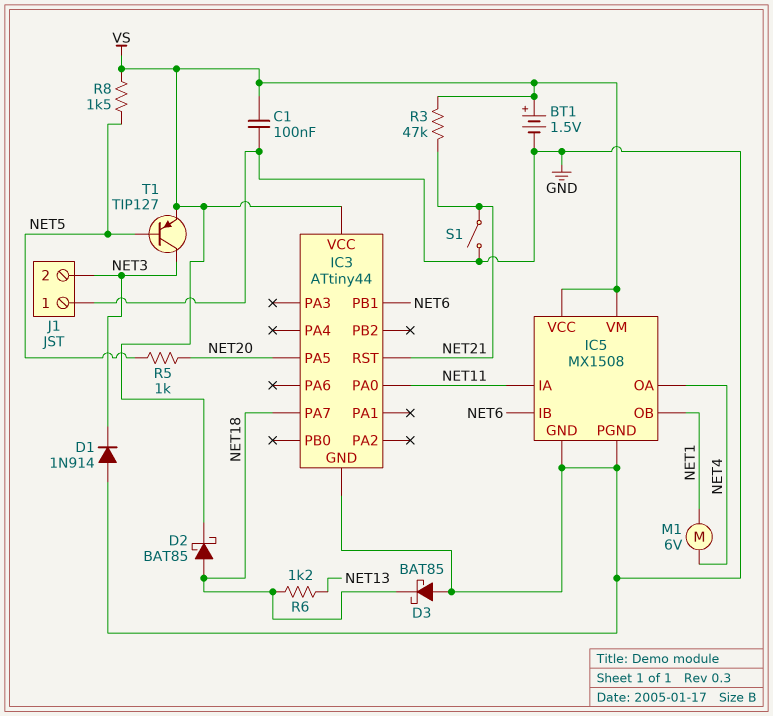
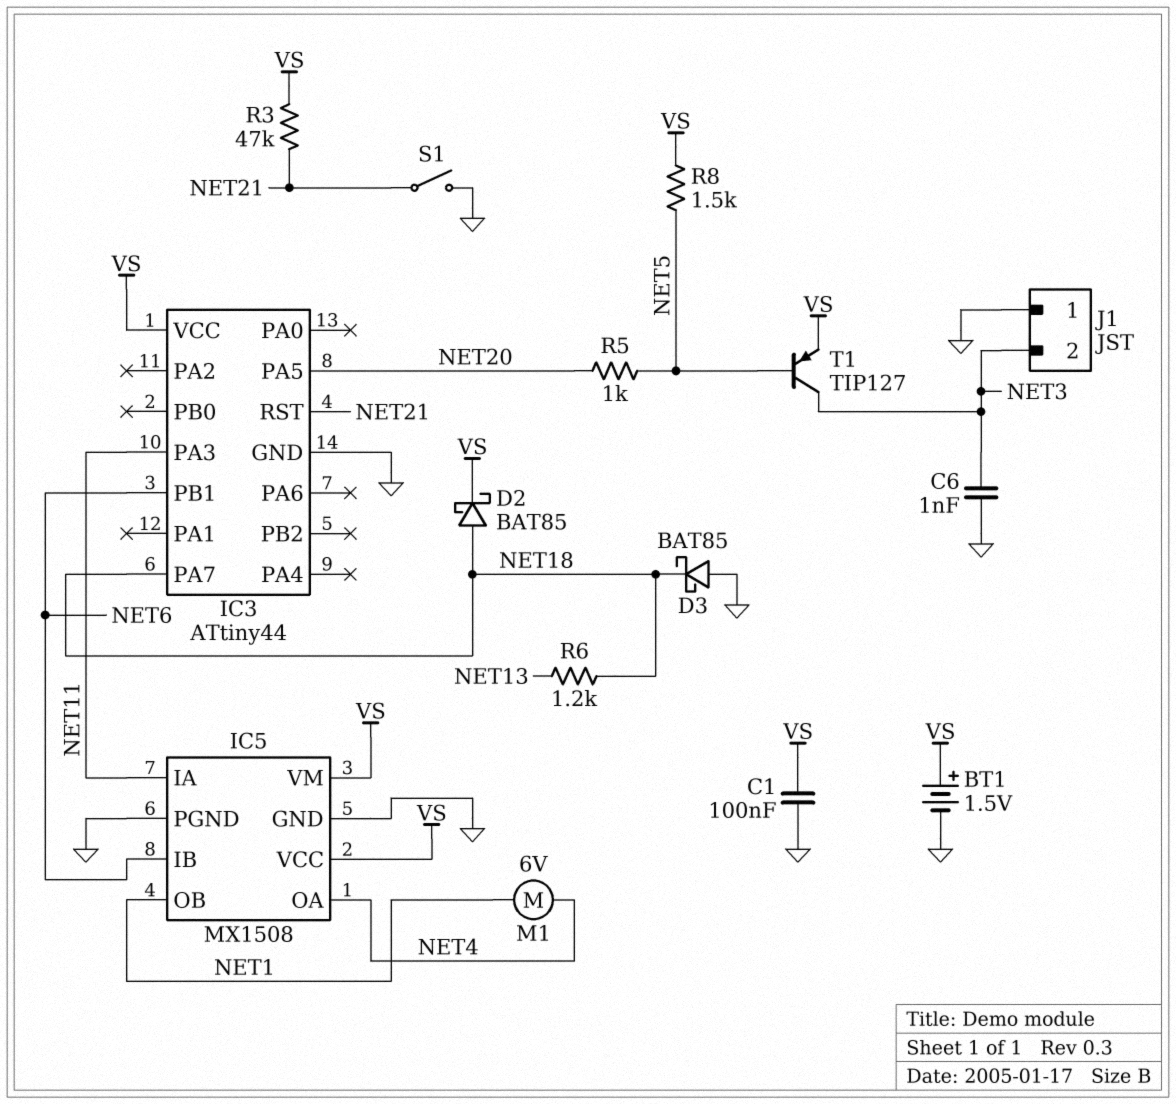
C6: none -> 1nF (GND, NET3)
D1: diode 1N914 (A GND, K NET3) -> none
IC3 pin PA0: NET11 -> none
IC3 pin PA3: none -> NET11

